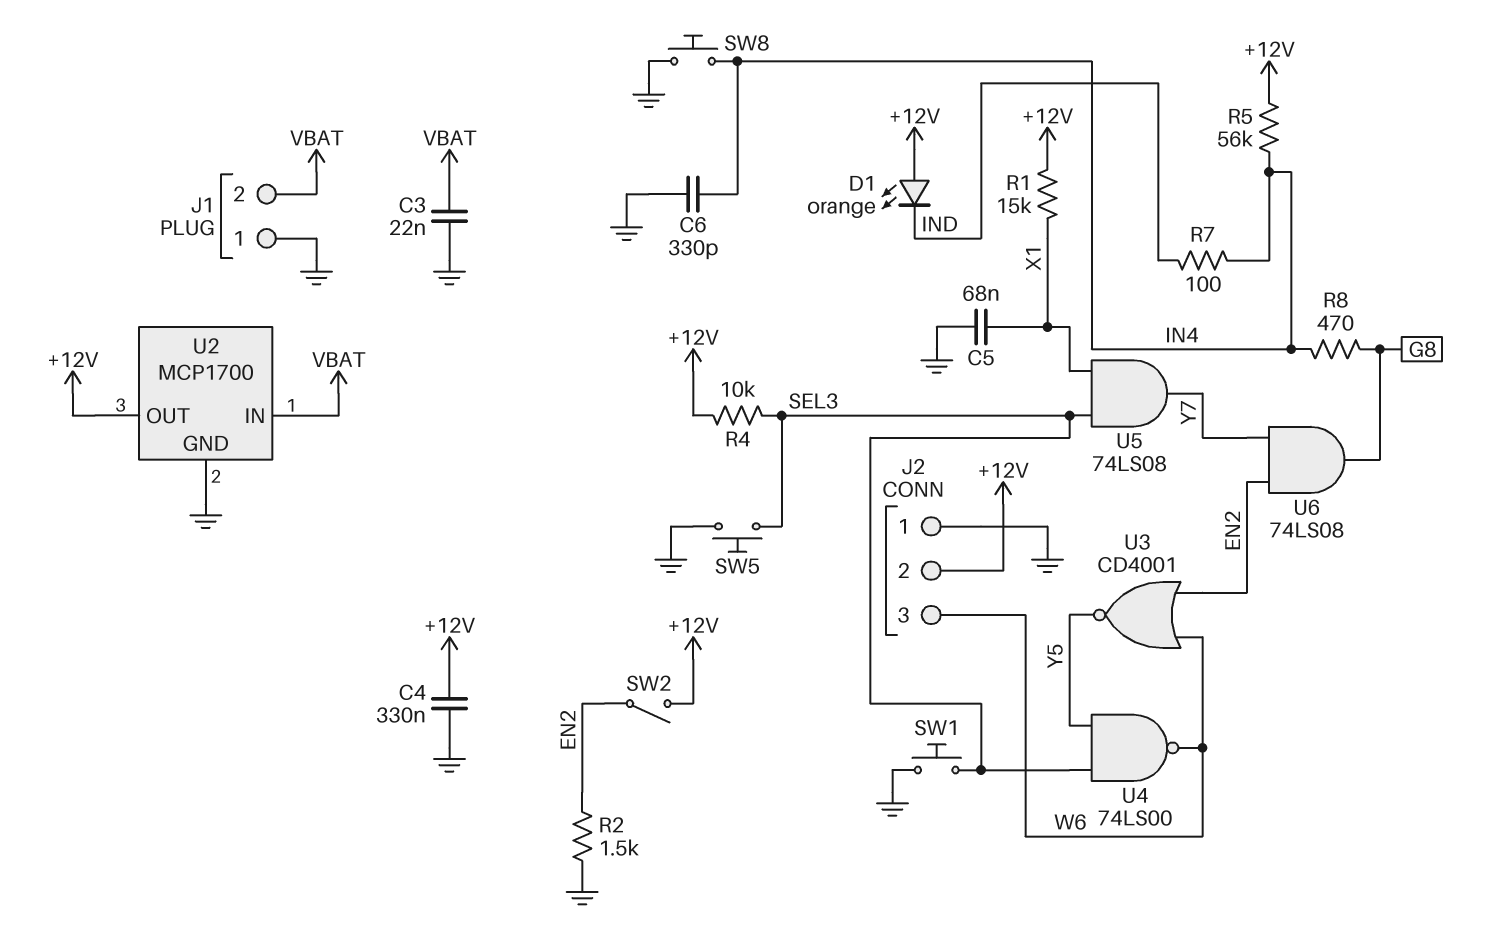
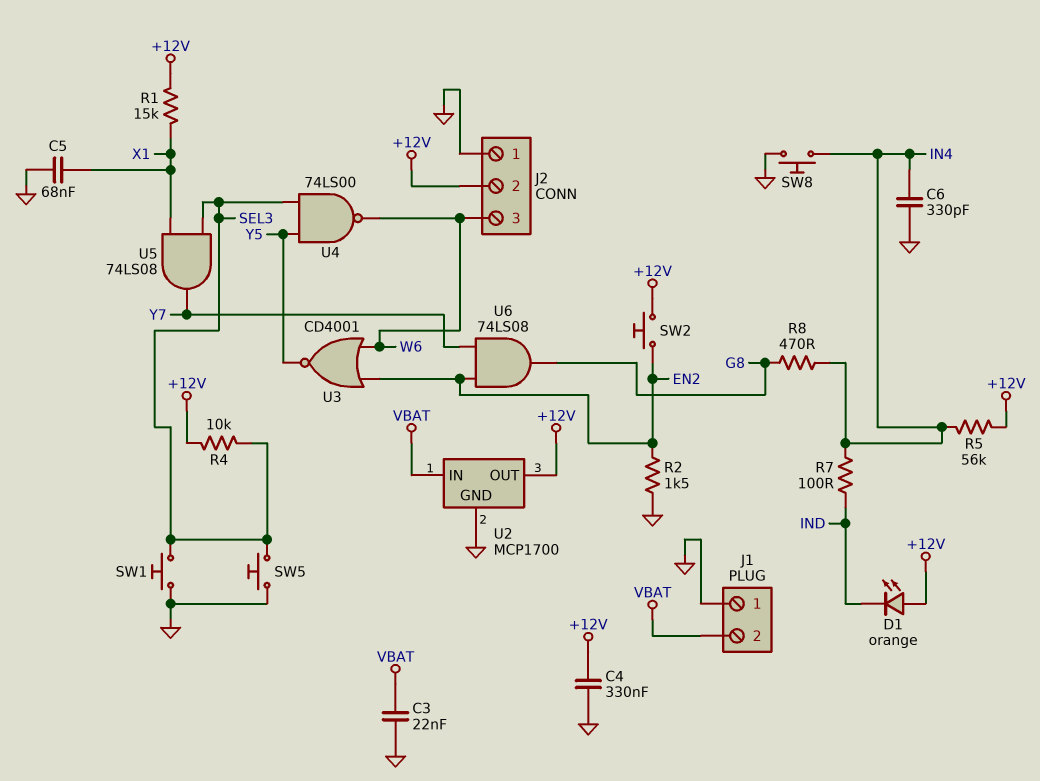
SW2: switch (+12V, EN2) -> button (+12V, EN2)

